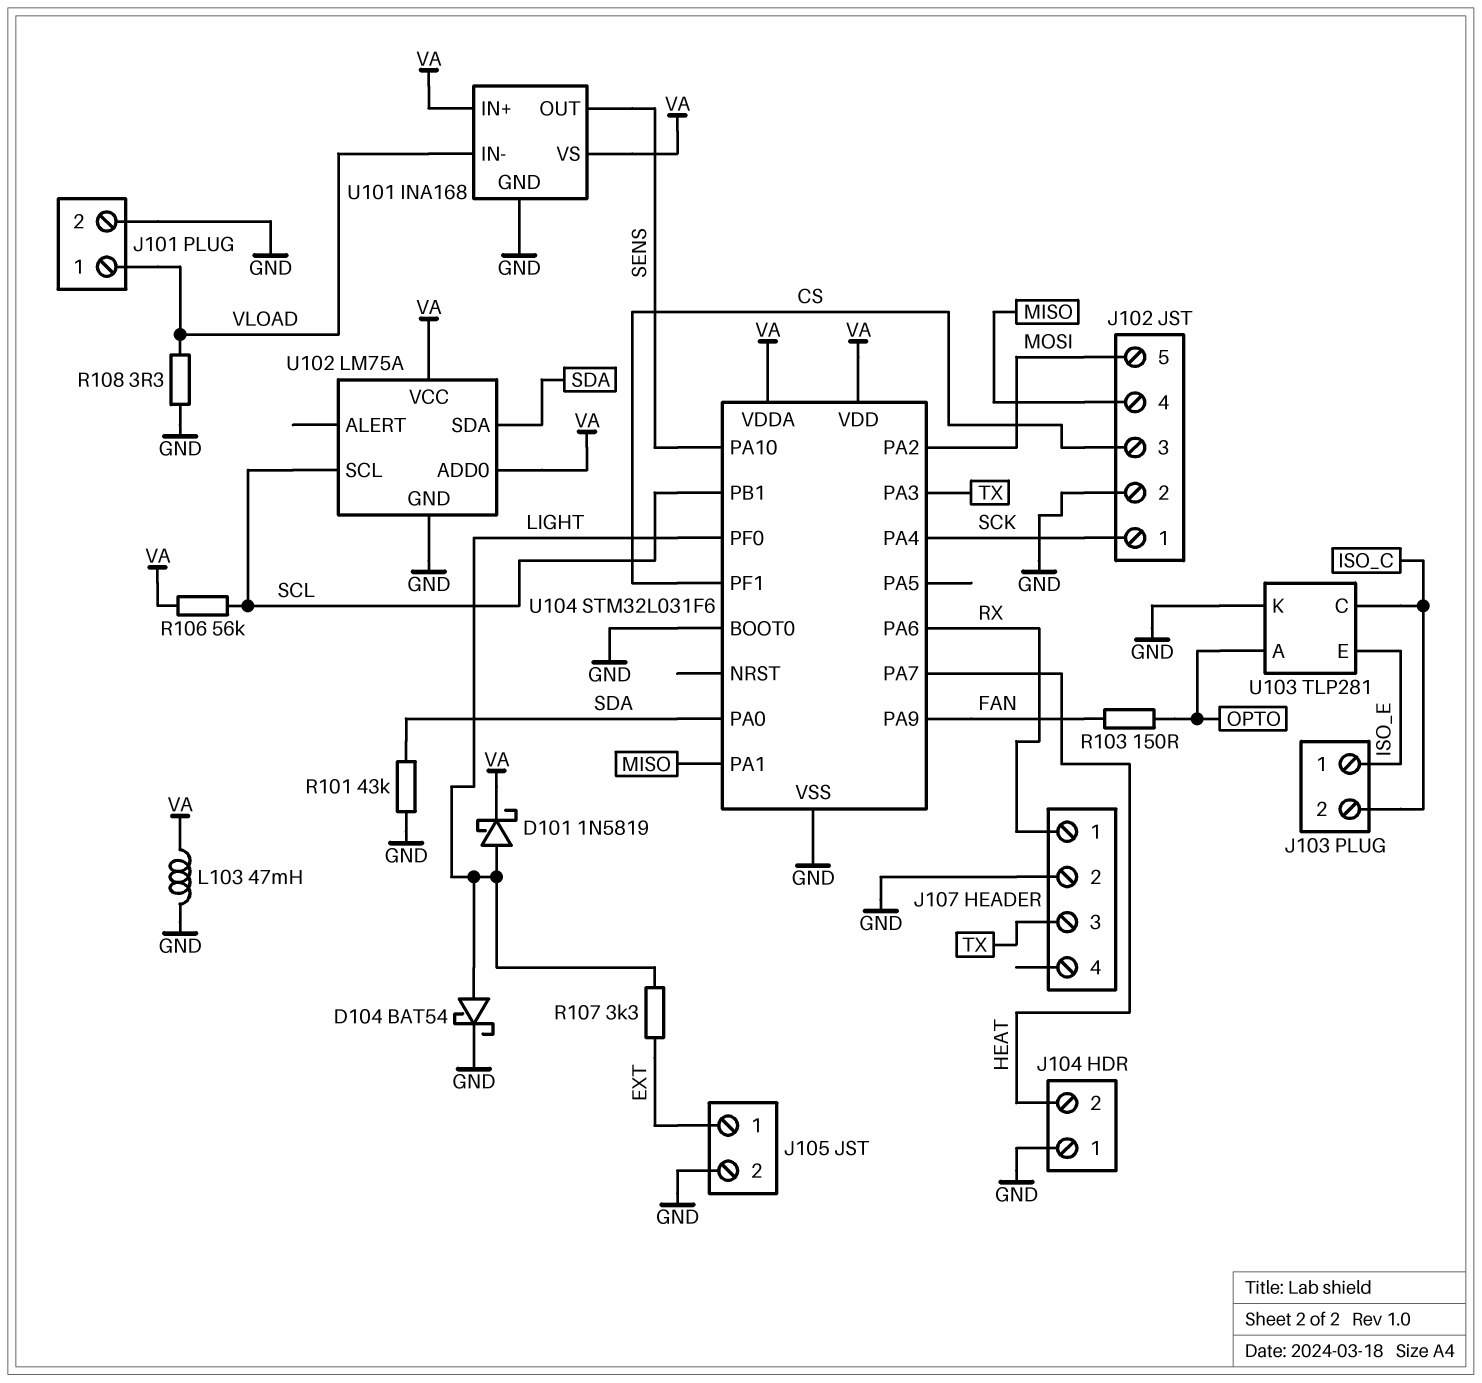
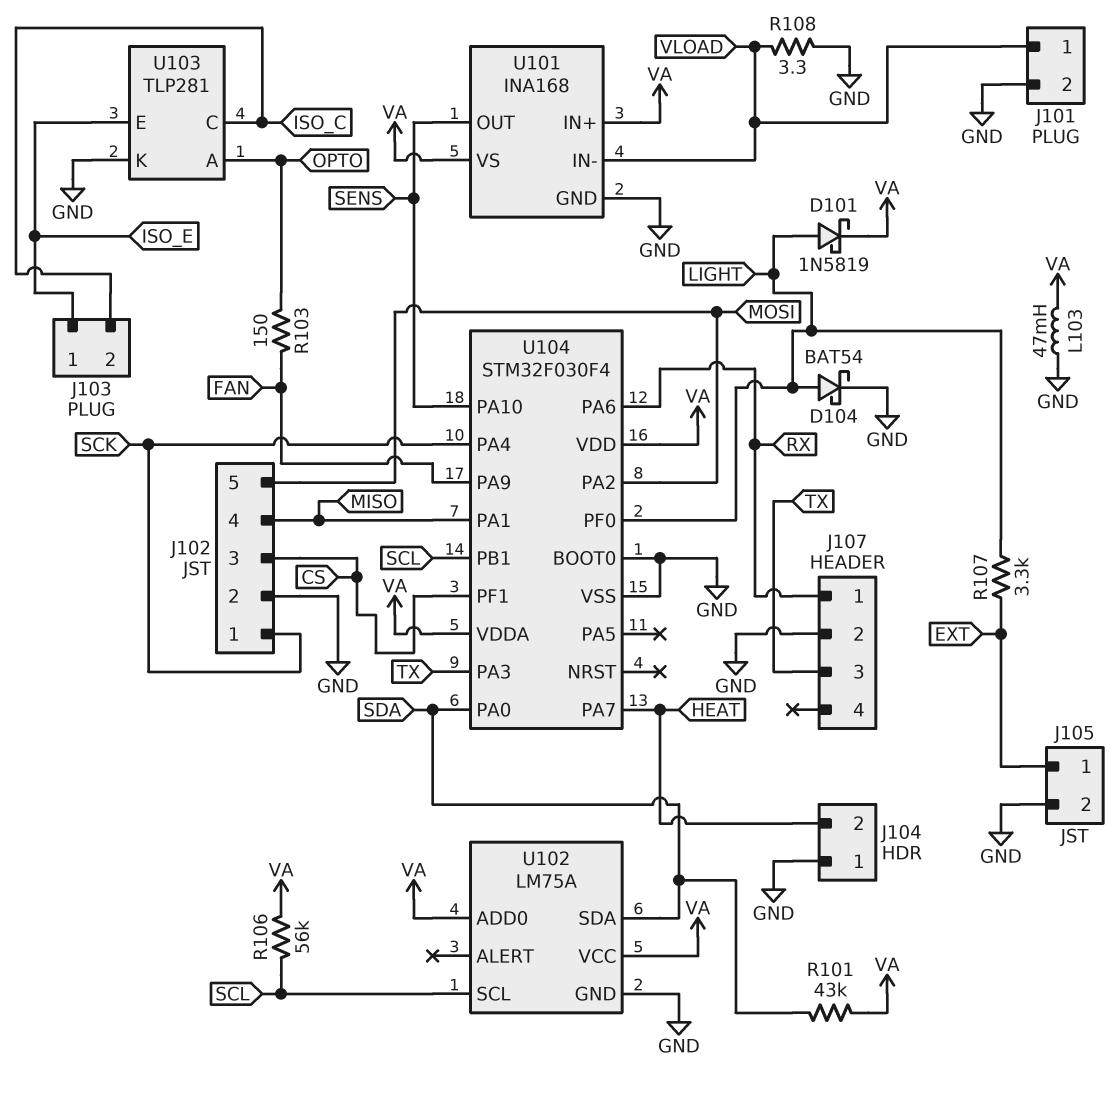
R101: 43k (GND, SDA) -> 43k (SDA, VA)
U104: STM32L031F6 -> STM32F030F4

